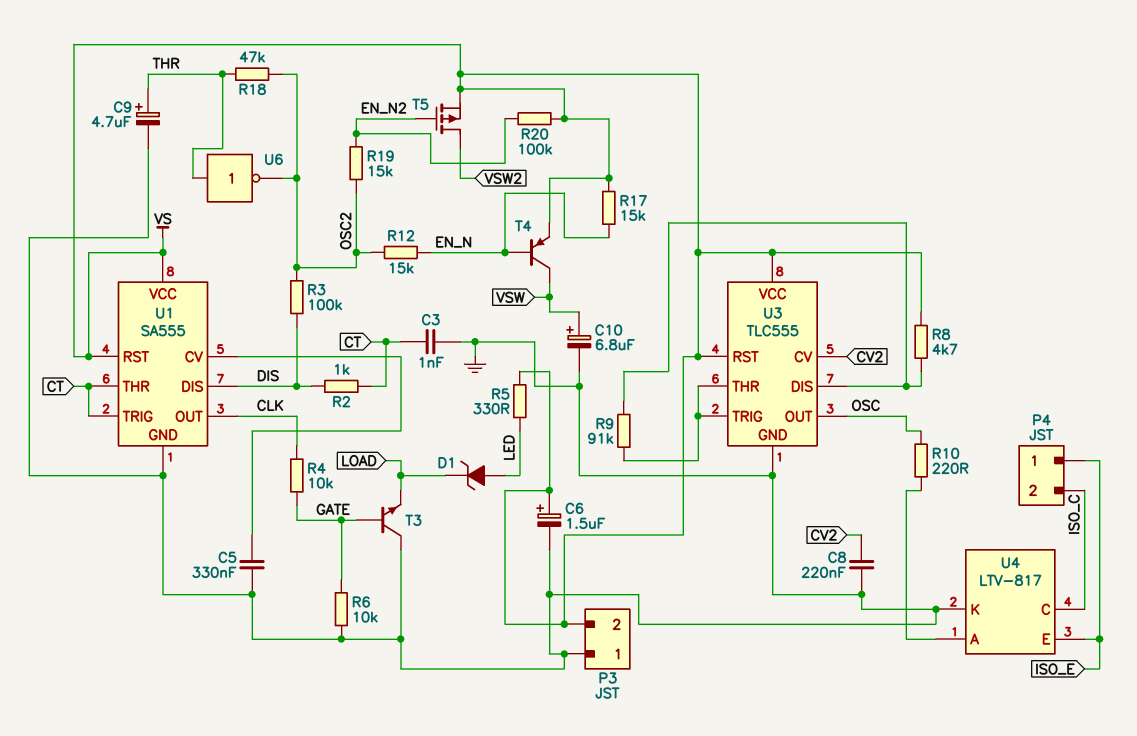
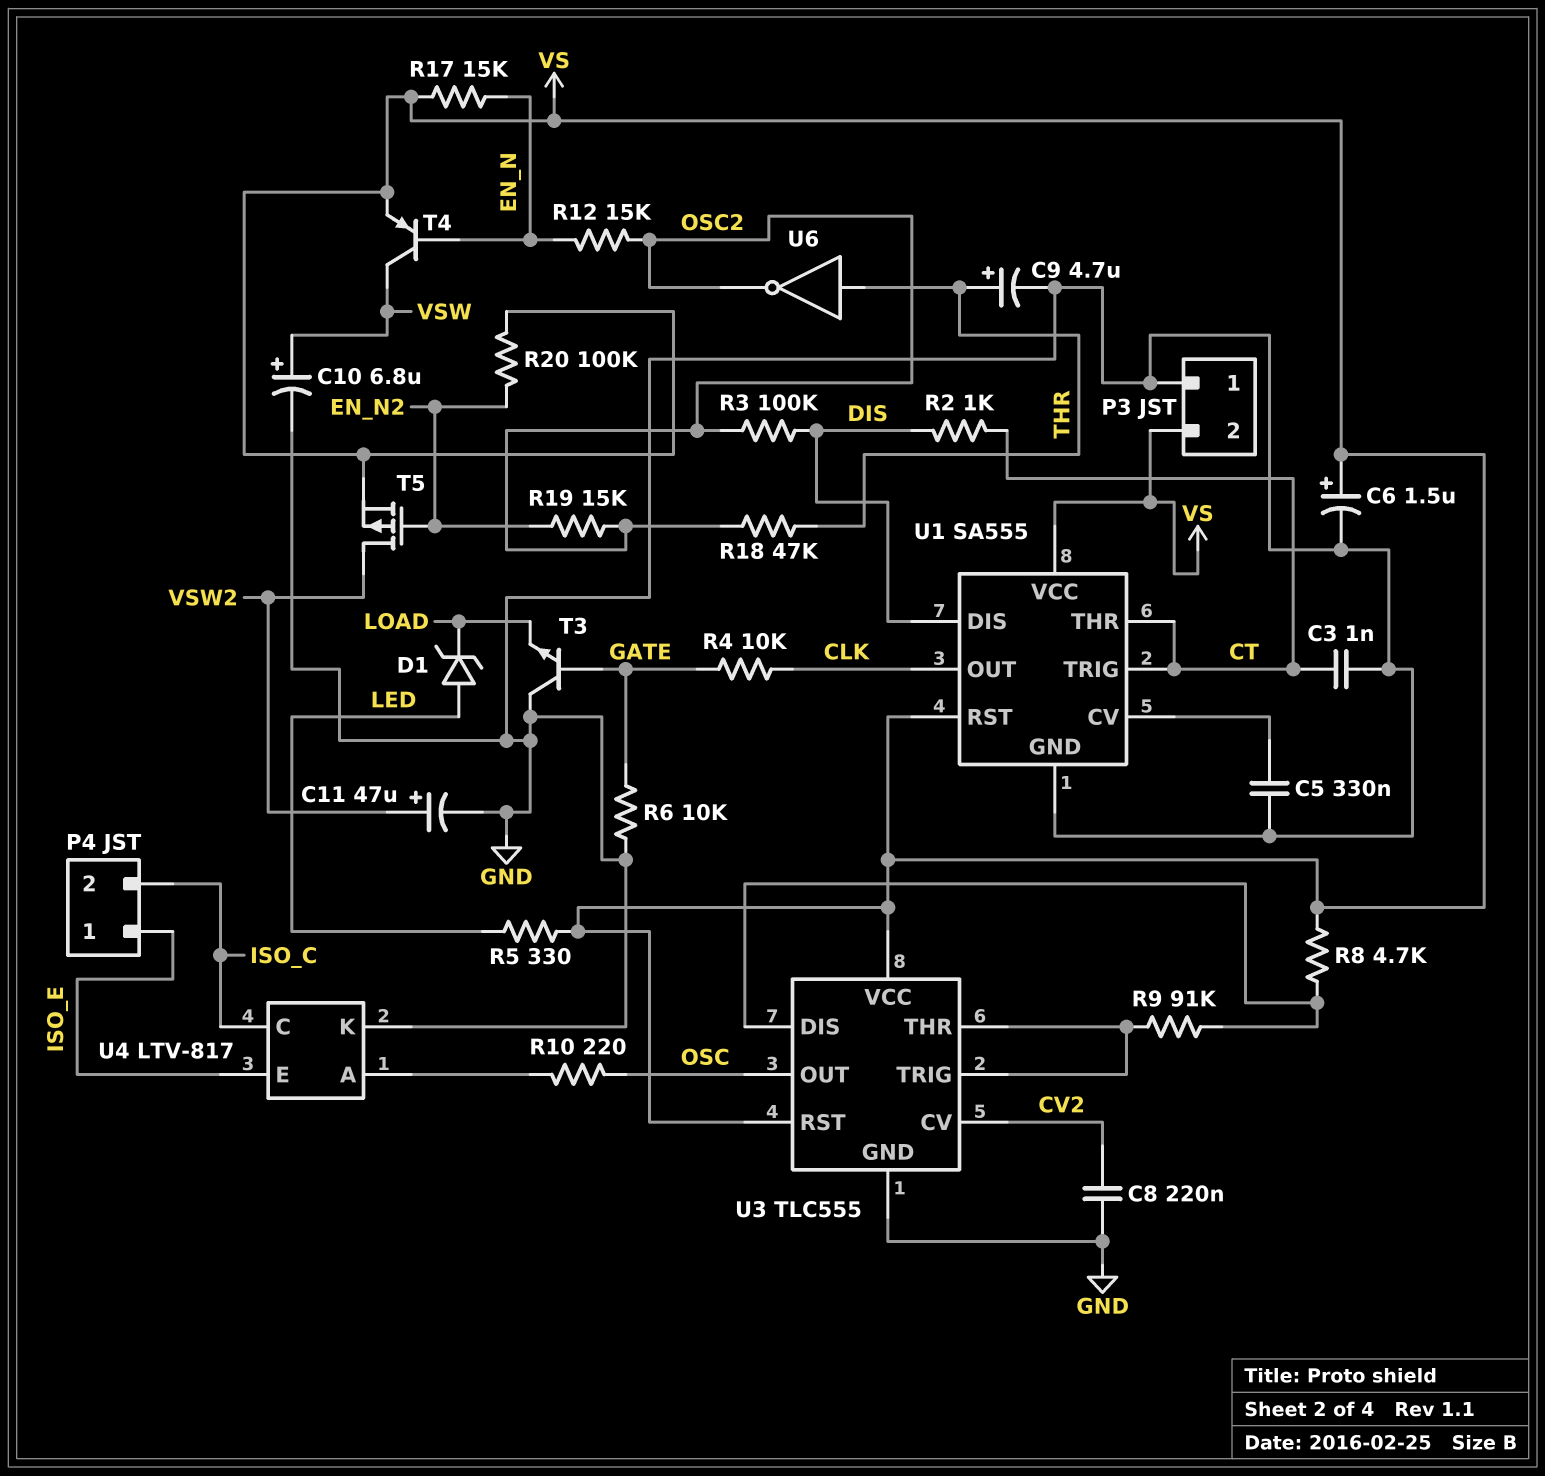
C11: none -> 47uF (plus VSW2, minus GND)

